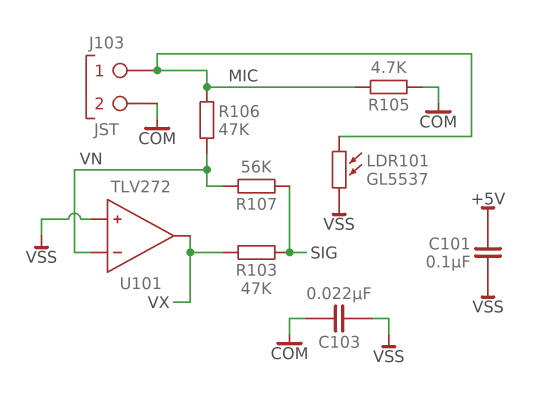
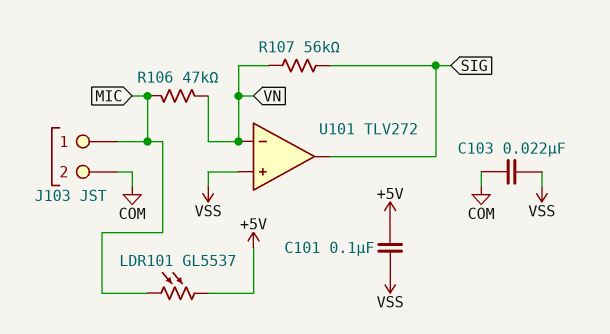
LDR101: GL5537 (MIC, VSS) -> GL5537 (+5V, MIC)
R103: 47k (SIG, VX) -> none
R105: 4.7k (COM, MIC) -> none
U101 pin out: VX -> SIG

